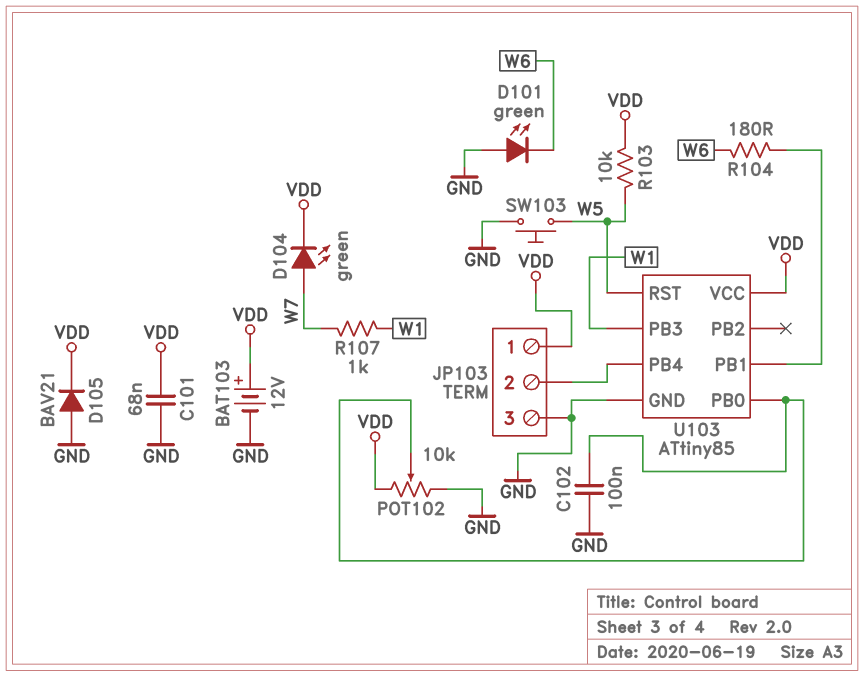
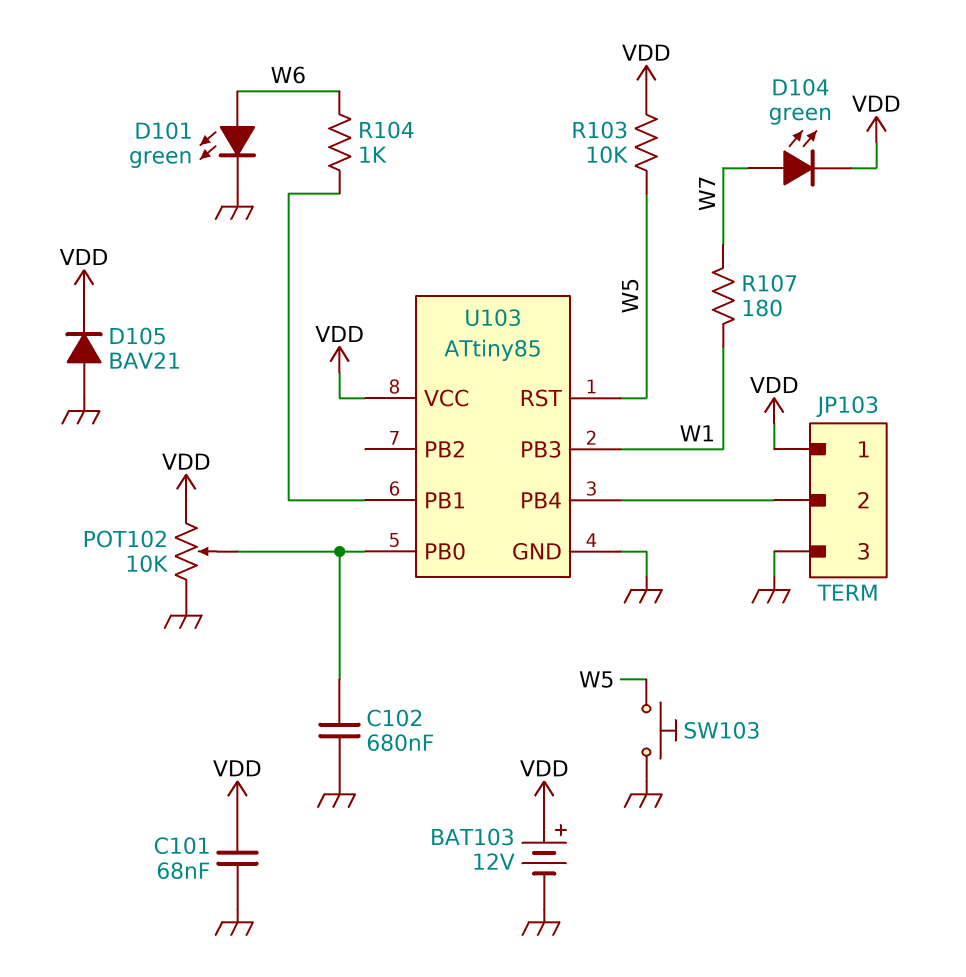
C102: 100nF (GND, U103/PB0) -> 680nF (GND, U103/PB0)
D101: LED green (A GND, K W6) -> LED green (A W6, K GND)
R104: 180 (U103/PB1, W6) -> 1k (U103/PB1, W6)
R107: 1k (W1, W7) -> 180 (W1, W7)

